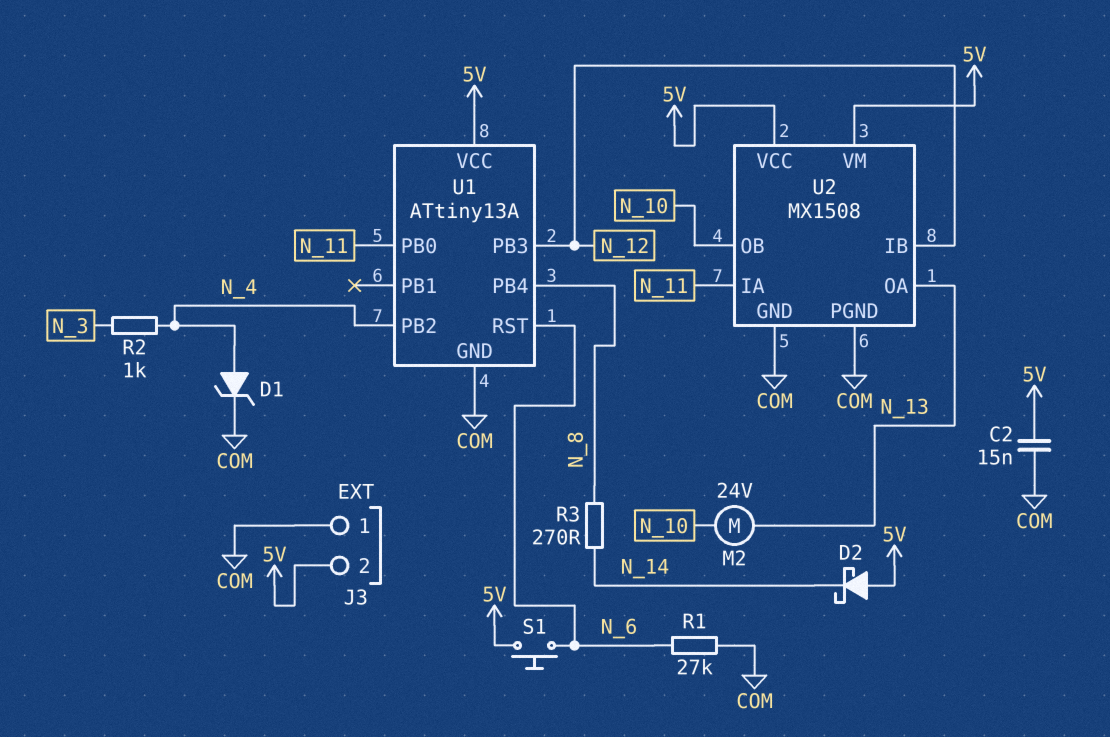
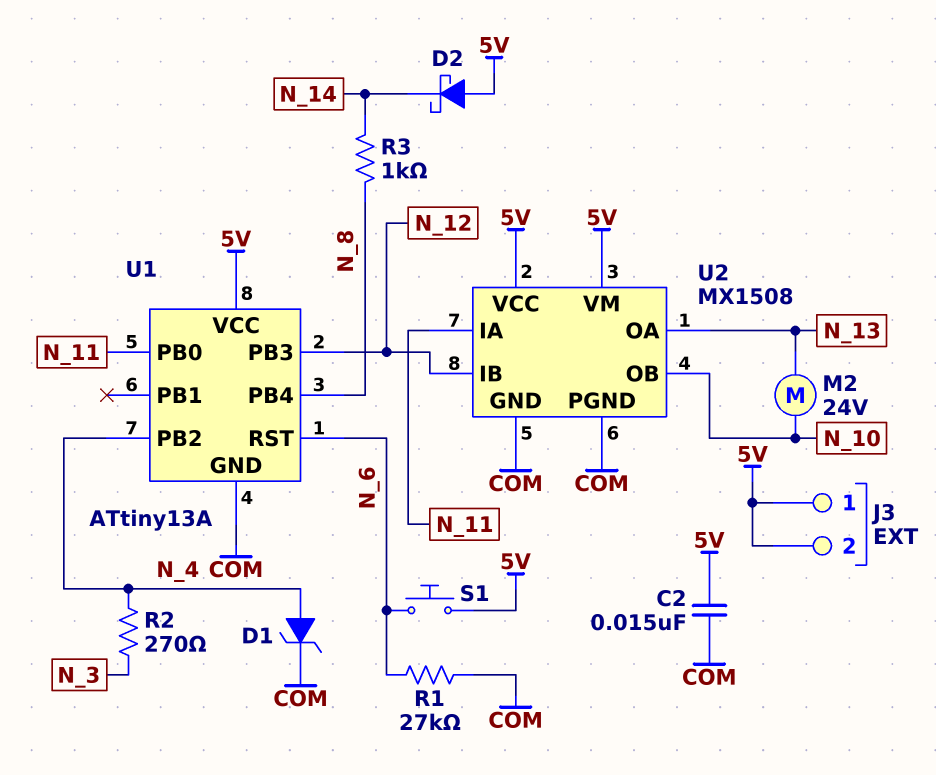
J3 pin 1: COM -> 5V
R2: 1k (N_3, N_4) -> 270 (N_3, N_4)
R3: 270 (N_8, N_14) -> 1k (N_8, N_14)

